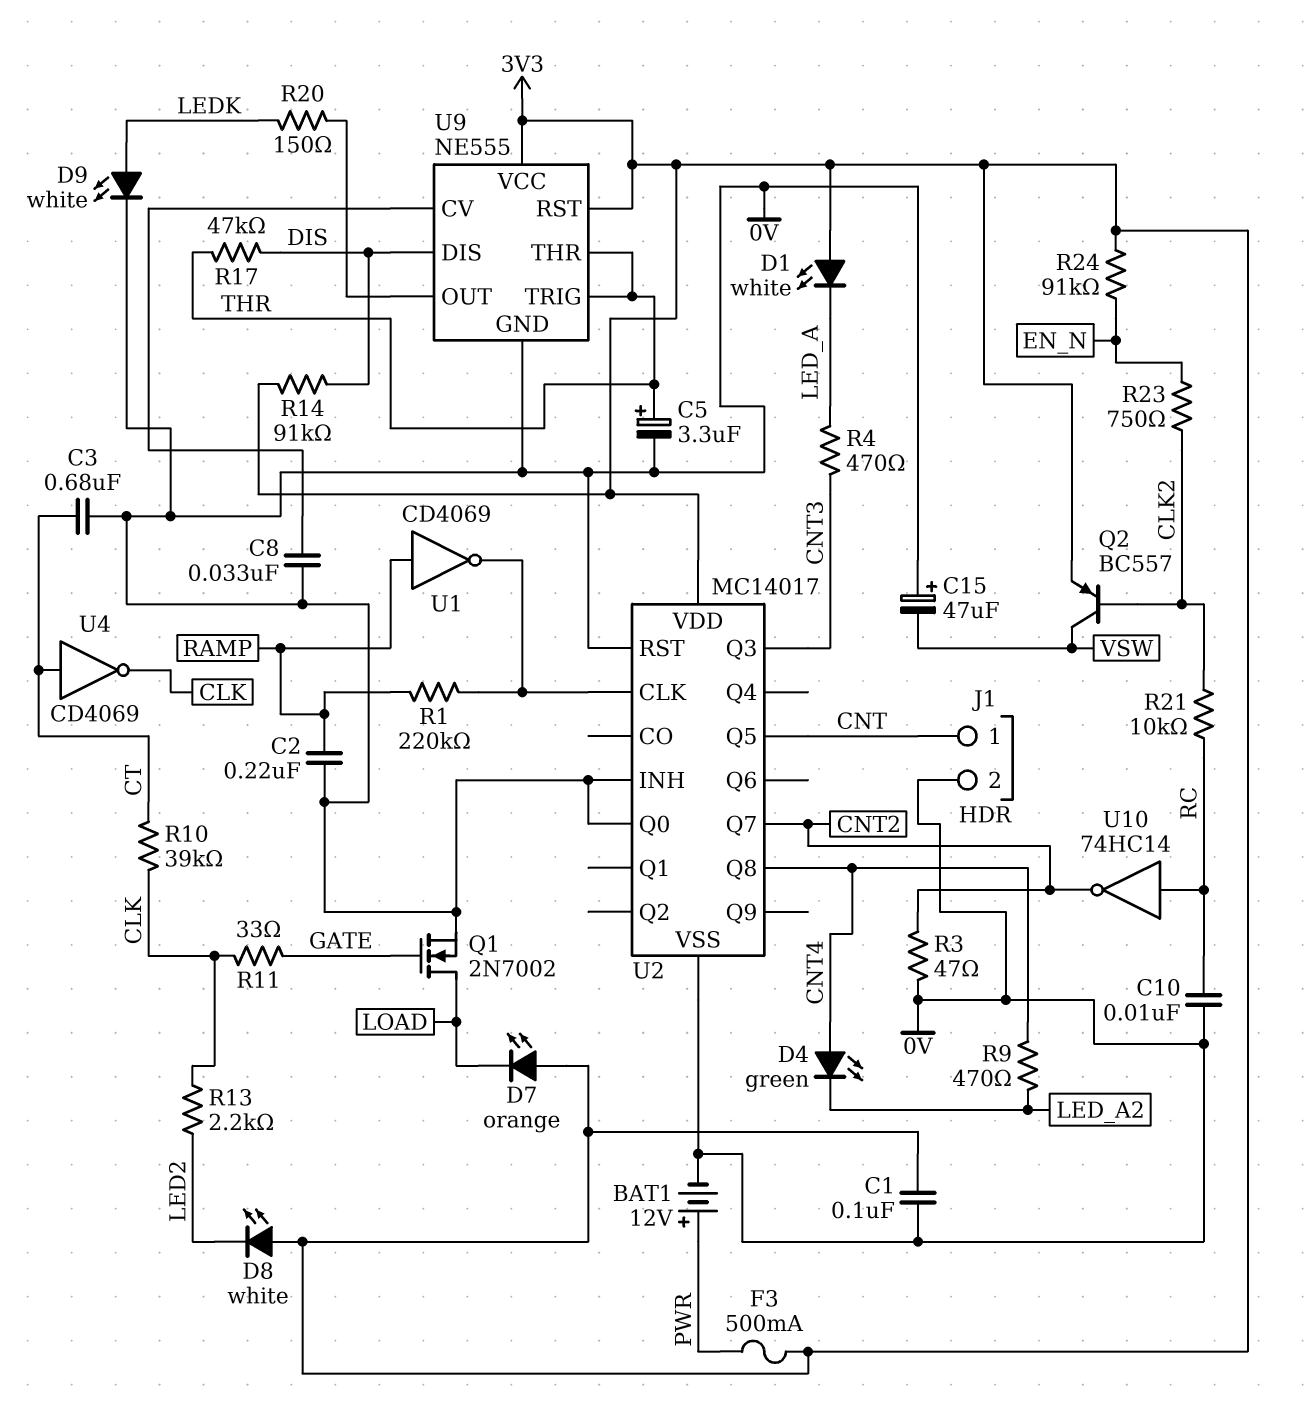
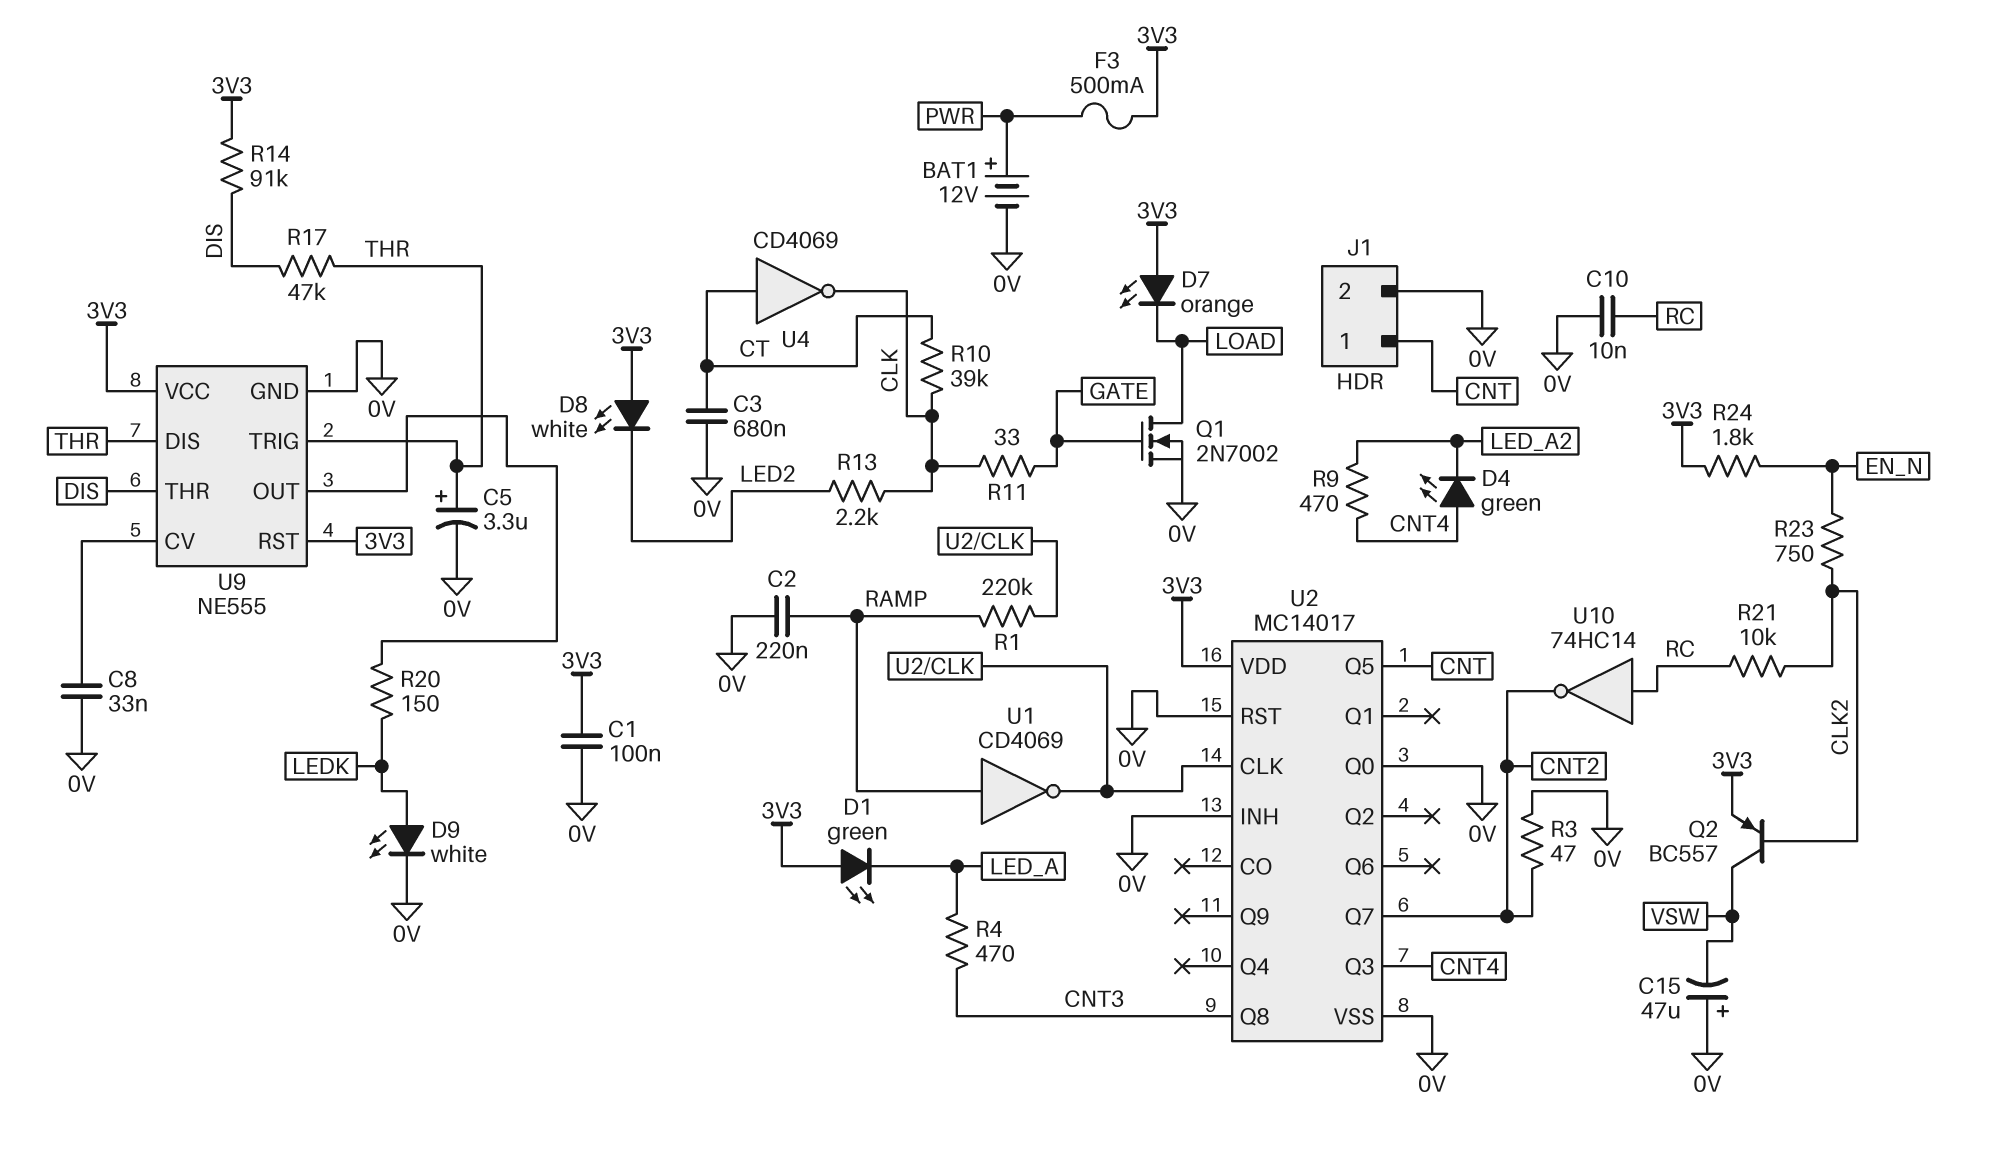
D1: LED white (A 3V3, K LED_A) -> LED green (A 3V3, K LED_A)
R24: 91k (3V3, EN_N) -> 1.8k (3V3, EN_N)
U2 pin Q3: CNT3 -> CNT4
U2 pin Q8: CNT4 -> CNT3
U9 pin DIS: DIS -> THR
U9 pin THR: THR -> DIS

